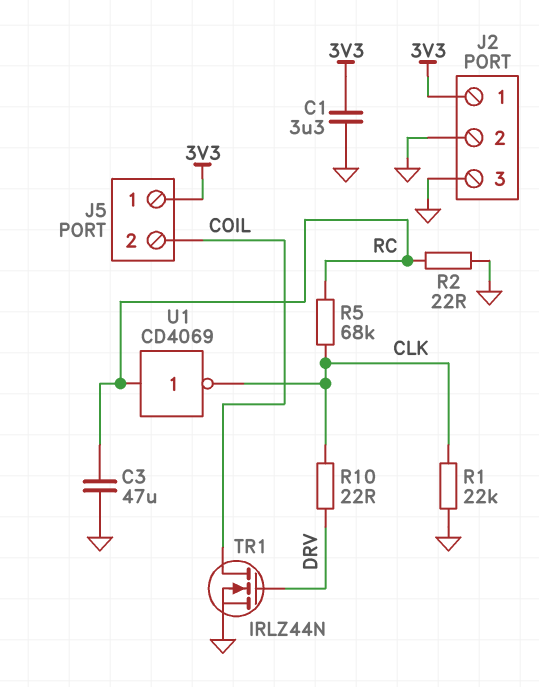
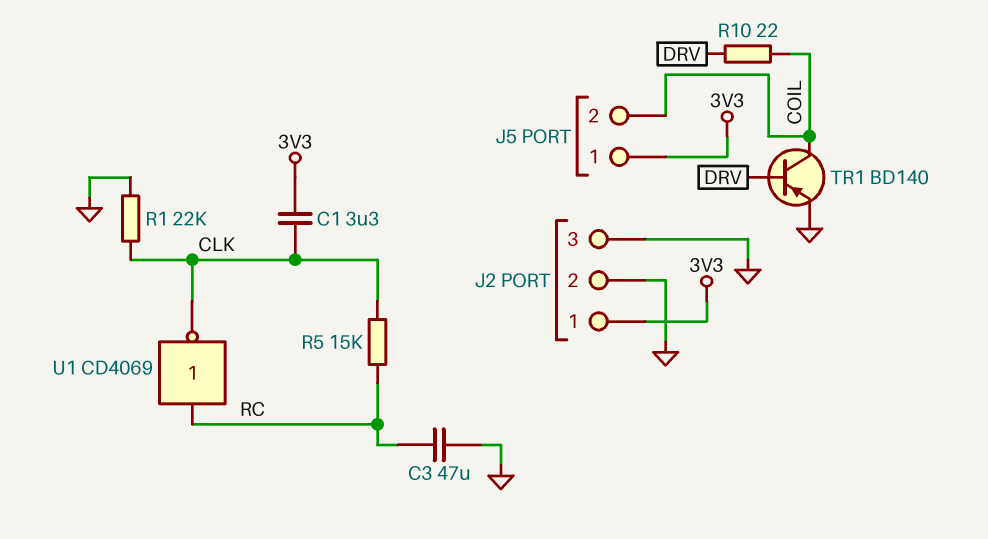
C1: 3.3uF (3V3, GND) -> 3.3uF (3V3, CLK)
R2: 22 (GND, RC) -> none
R5: 68k (CLK, RC) -> 15k (CLK, RC)
R10: 22 (CLK, DRV) -> 22 (COIL, DRV)
TR1: NMOS IRLZ44N (G DRV, D COIL, S GND) -> PNP BD140 (B DRV, C COIL, E GND)

